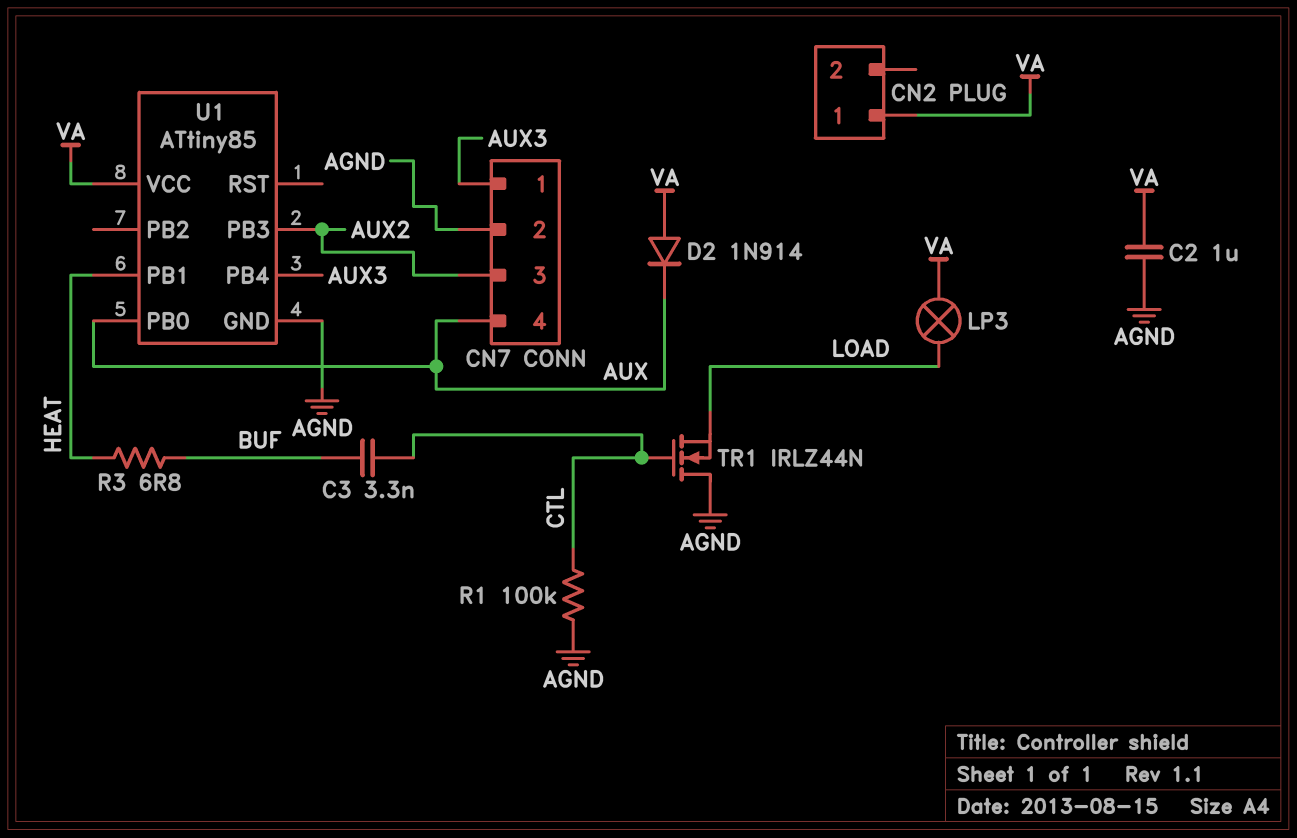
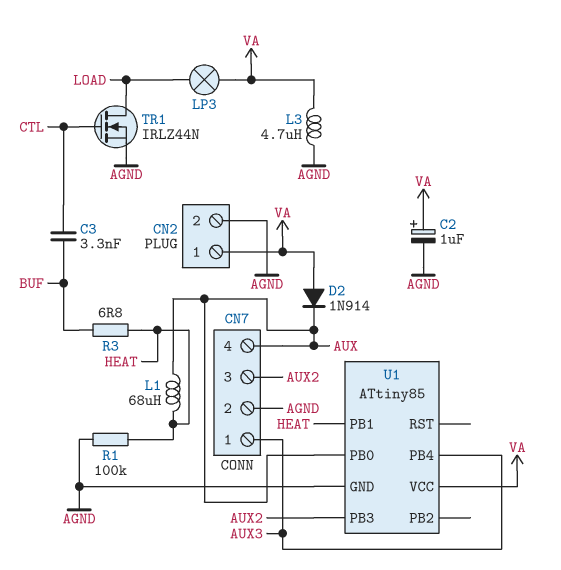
C2: 1uF (AGND, VA) -> 1uF (plus VA, minus AGND)
CN2 pin 2: none -> AGND
L1: none -> 68uH (AUX, HEAT)
L3: none -> 4.7uH (AGND, VA)
R1: 100k (AGND, CTL) -> 100k (AGND, HEAT)
TR1: NMOS IRLZ44N (G CTL, D AGND, S LOAD) -> NMOS IRLZ44N (G CTL, D LOAD, S AGND)

